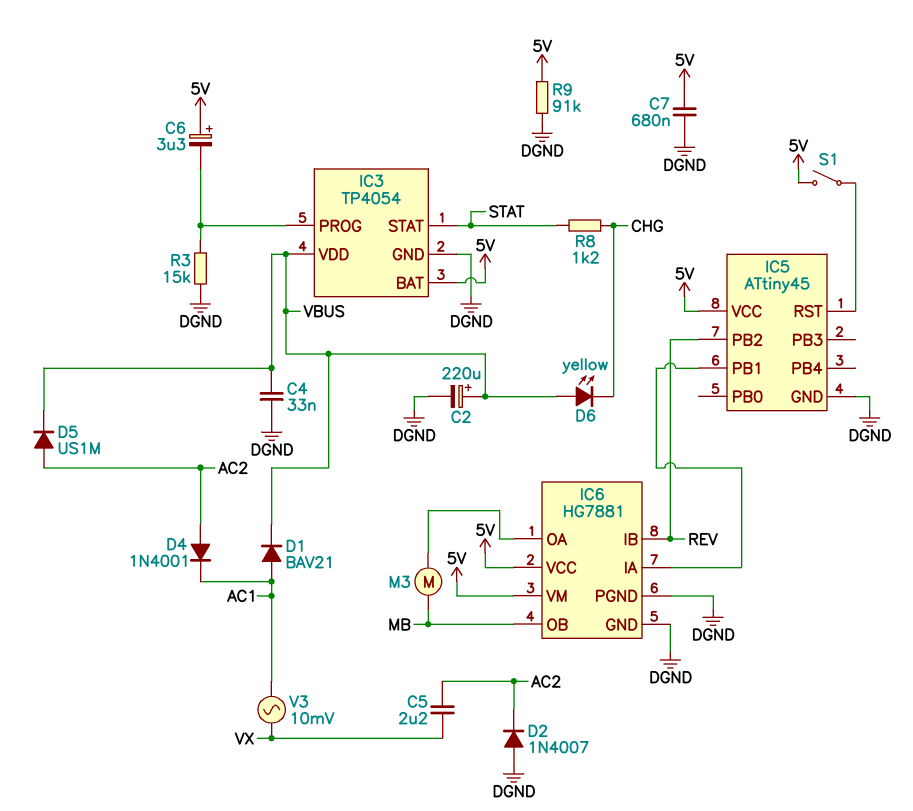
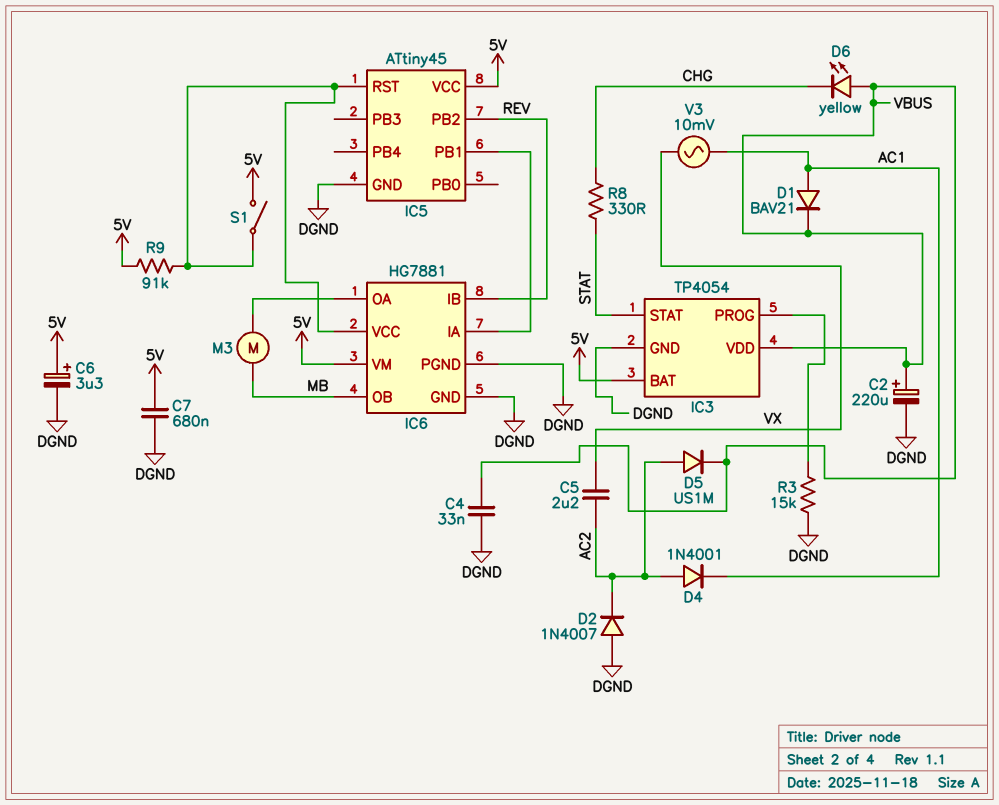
C6: 3.3uF (plus 5V, minus IC3/PROG) -> 3.3uF (plus 5V, minus DGND)
IC6 pin VCC: 5V -> IC5/RST
R8: 1.2k (CHG, STAT) -> 330 (CHG, STAT)
R9: 91k (5V, DGND) -> 91k (5V, IC5/RST)

